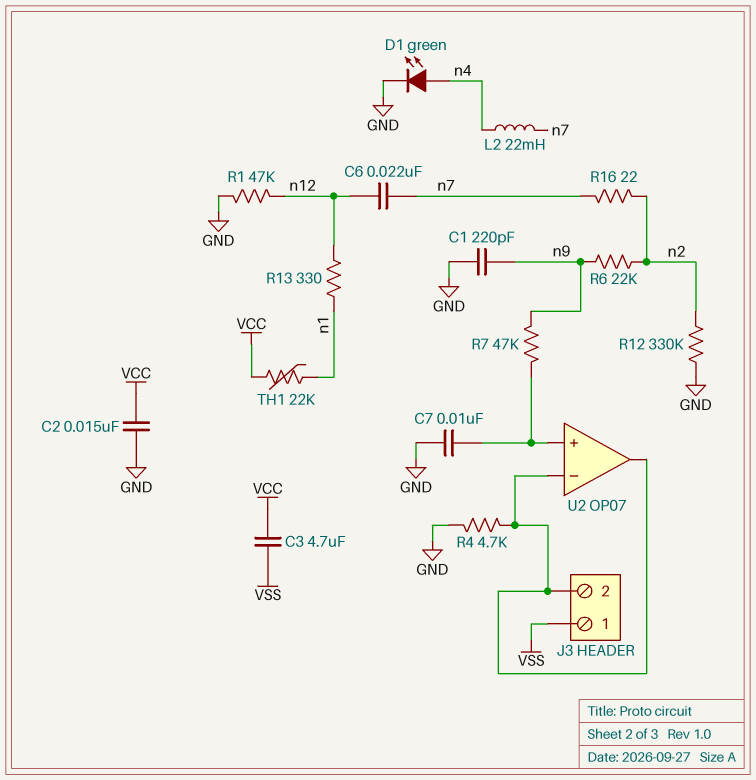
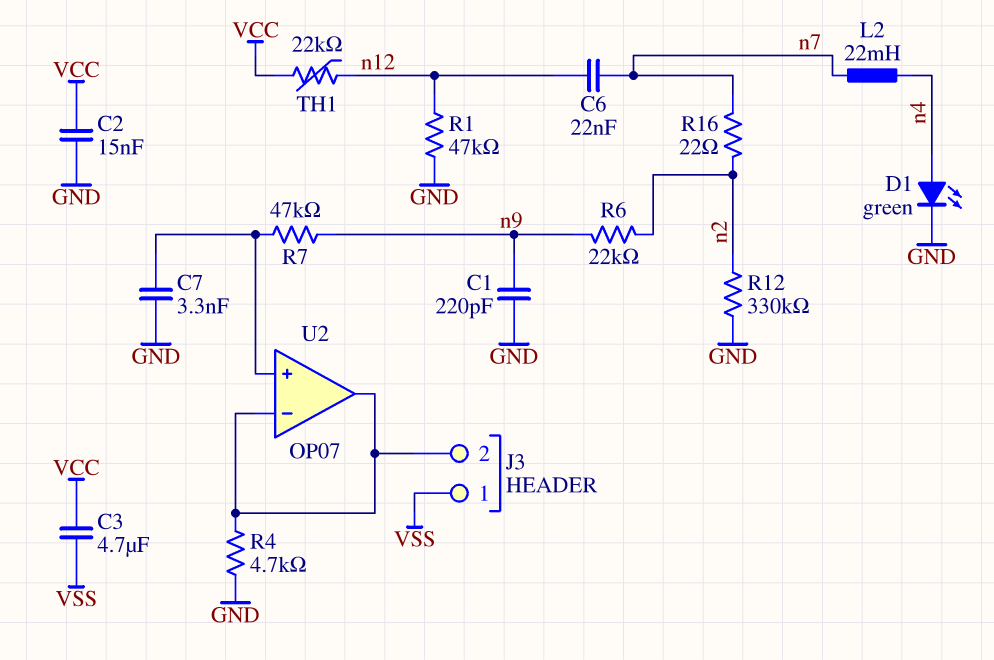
C7: 10nF (GND, U2/in+) -> 3.3nF (GND, U2/in+)
R13: 330 (n1, n12) -> none
TH1: 22k (VCC, n1) -> 22k (VCC, n12)

